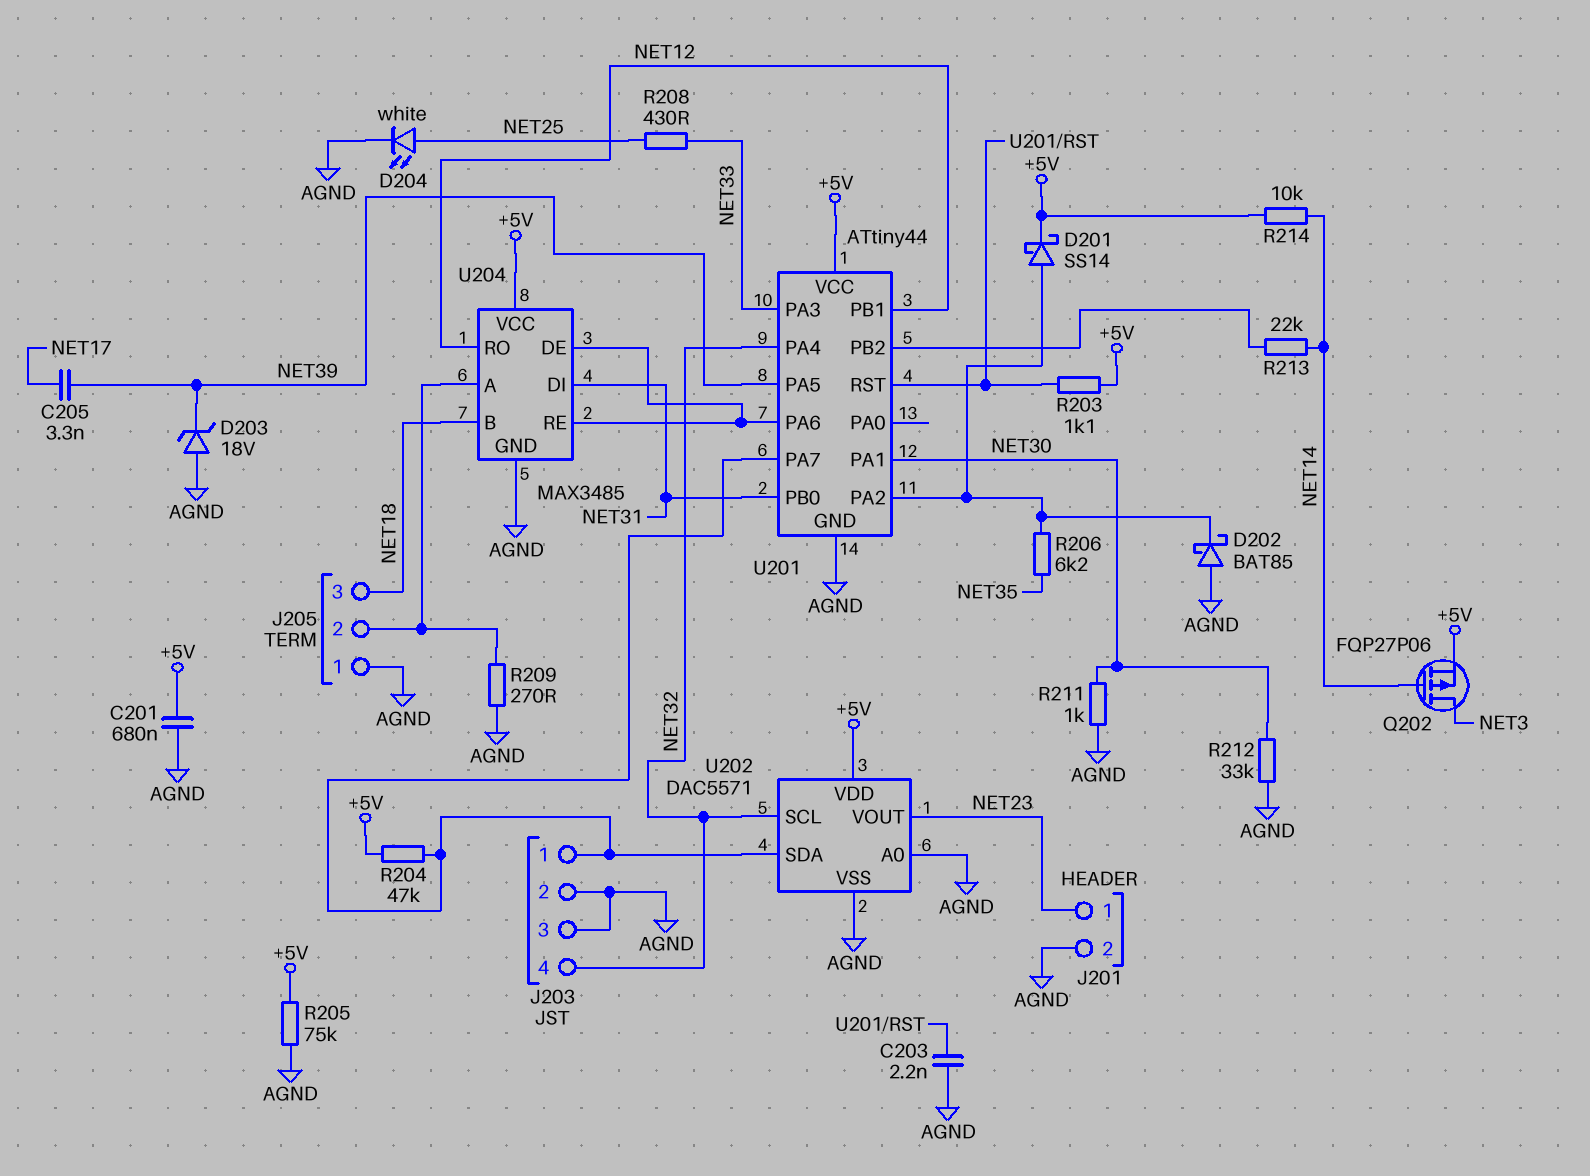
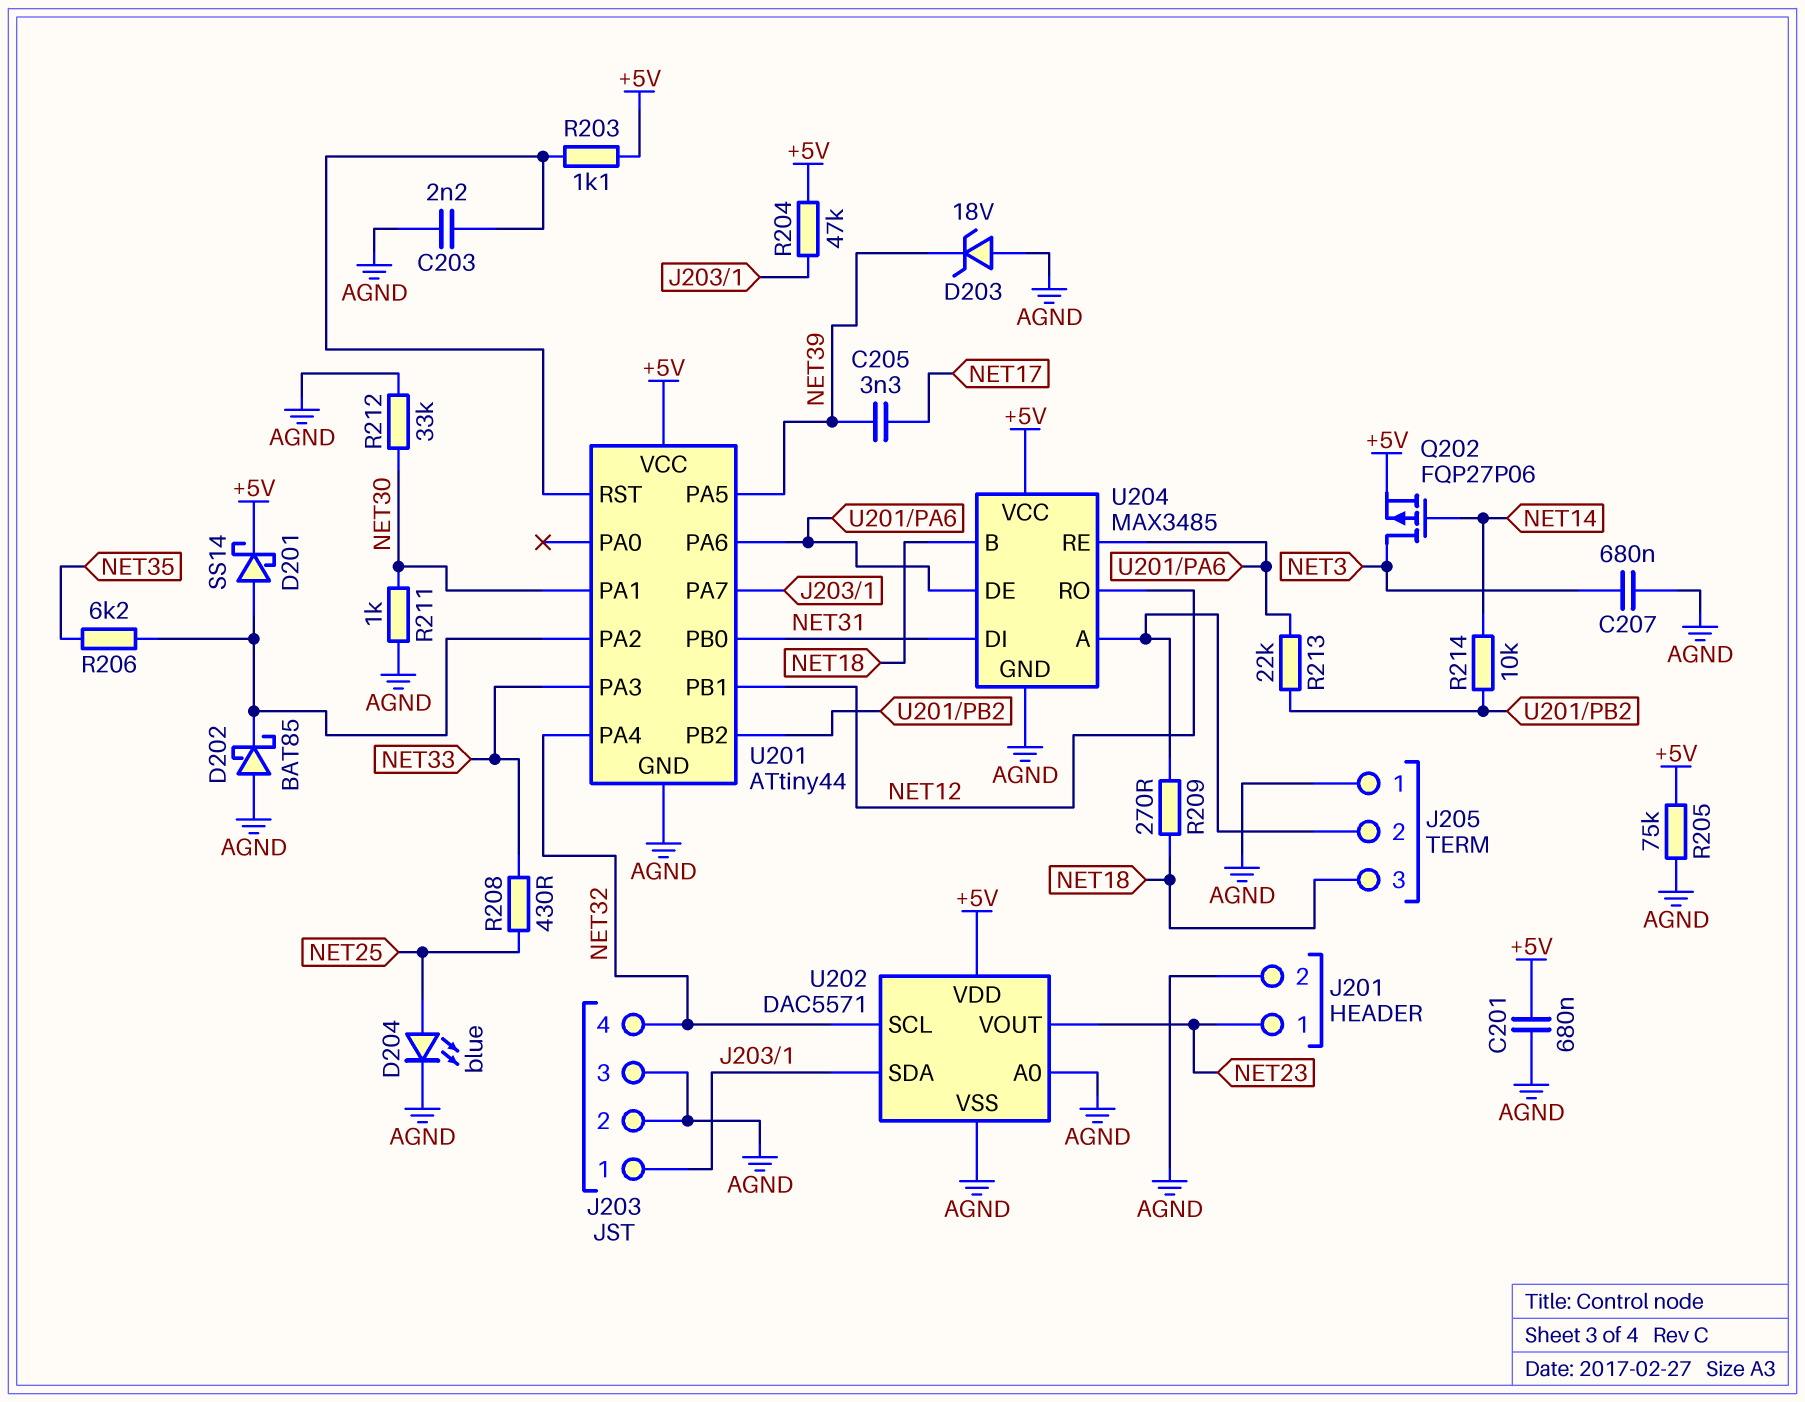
C207: none -> 680nF (AGND, NET3)
D204: LED white (A NET25, K AGND) -> LED blue (A NET25, K AGND)
R209: 270 (AGND, J205/2) -> 270 (J205/2, NET18)
R213: 22k (NET14, U201/PB2) -> 22k (U201/PA6, U201/PB2)
R214: 10k (+5V, NET14) -> 10k (NET14, U201/PB2)

